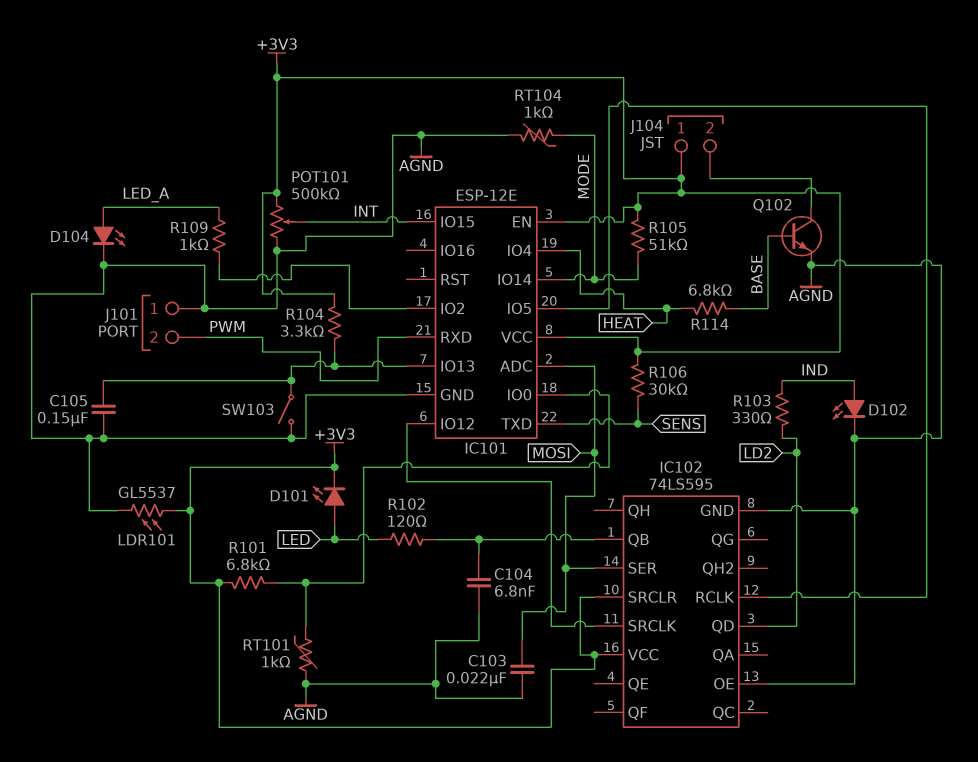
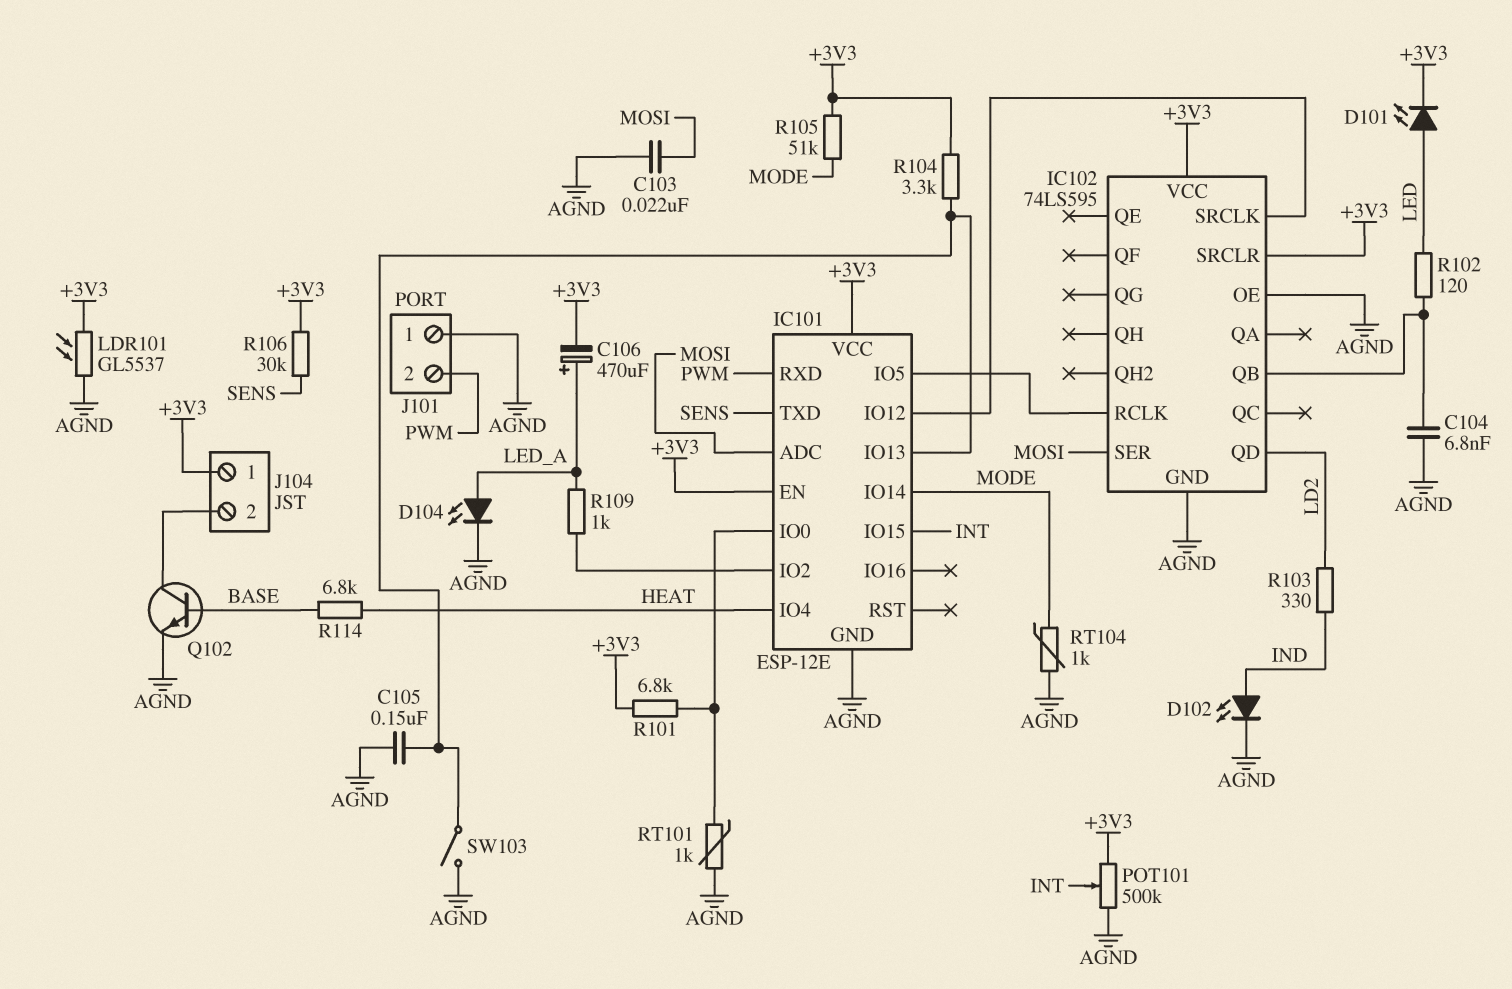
C106: none -> 470uF (plus LED_A, minus +3V3)

